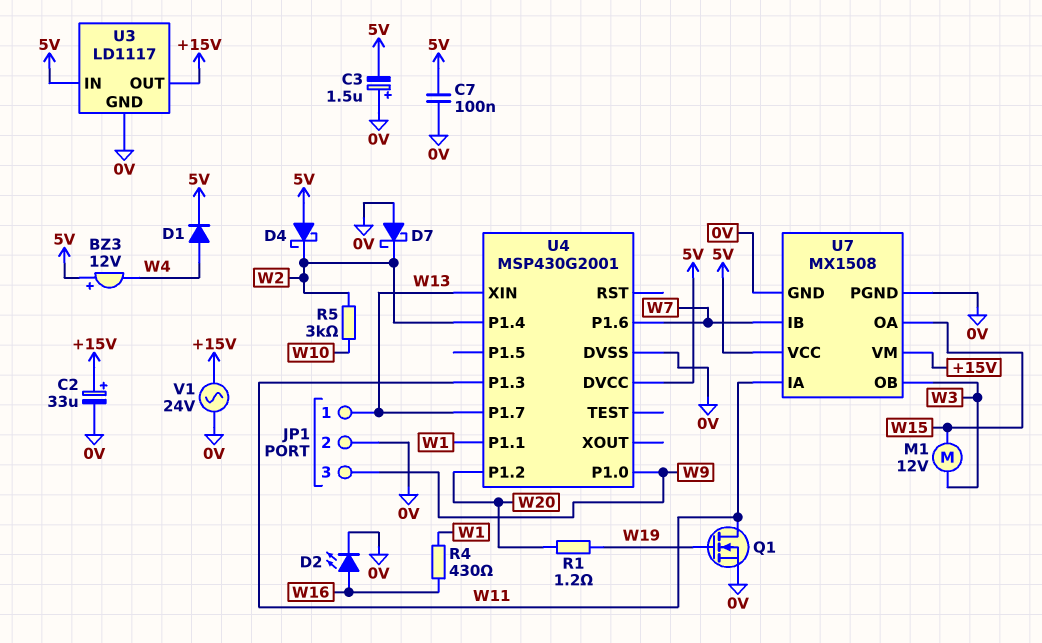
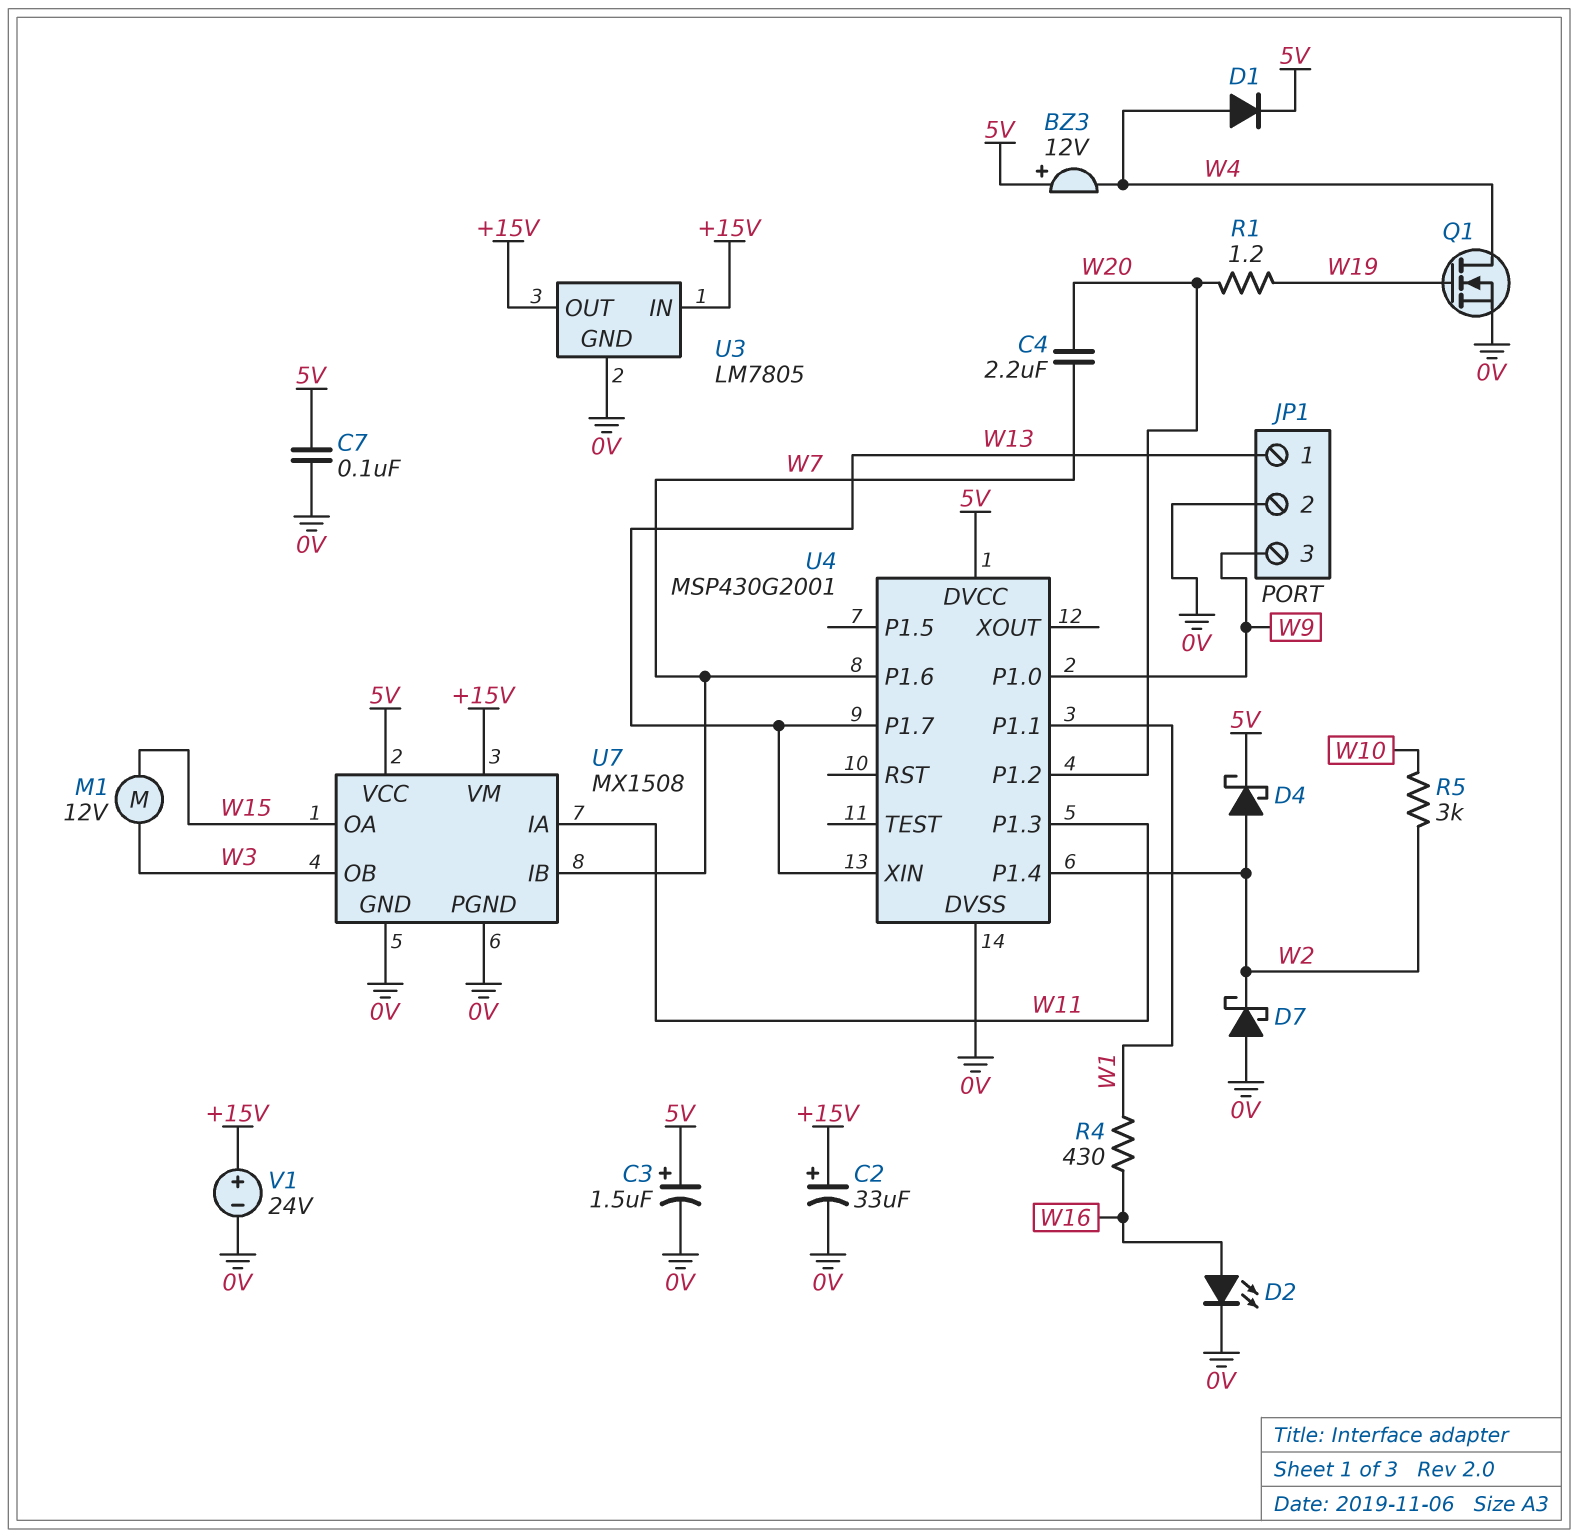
C3: 1.5uF (plus 0V, minus 5V) -> 1.5uF (plus 5V, minus 0V)
C4: none -> 2.2uF (W7, W20)
D4: schottky (A 5V, K W2) -> schottky (A W2, K 5V)
Q1: NMOS (G W19, D W11, S 0V) -> NMOS (G W19, D W4, S 0V)
U3: LD1117 -> LM7805
U3 pin IN: 5V -> +15V
V1: AC 24V (+15V, 0V) -> 24V (plus +15V, minus 0V)

